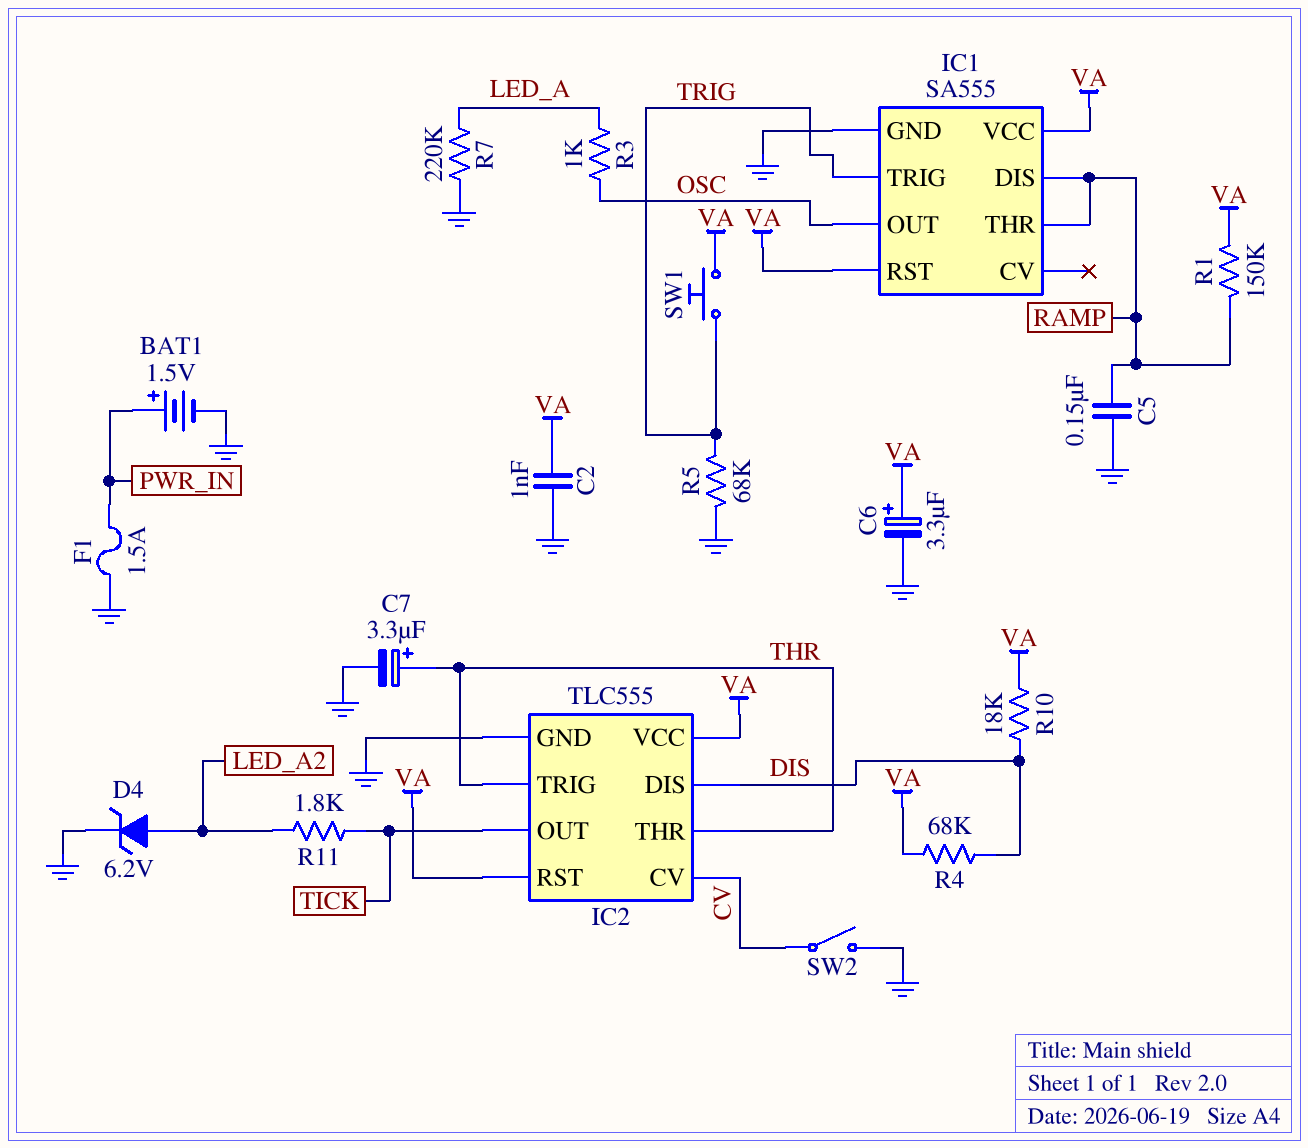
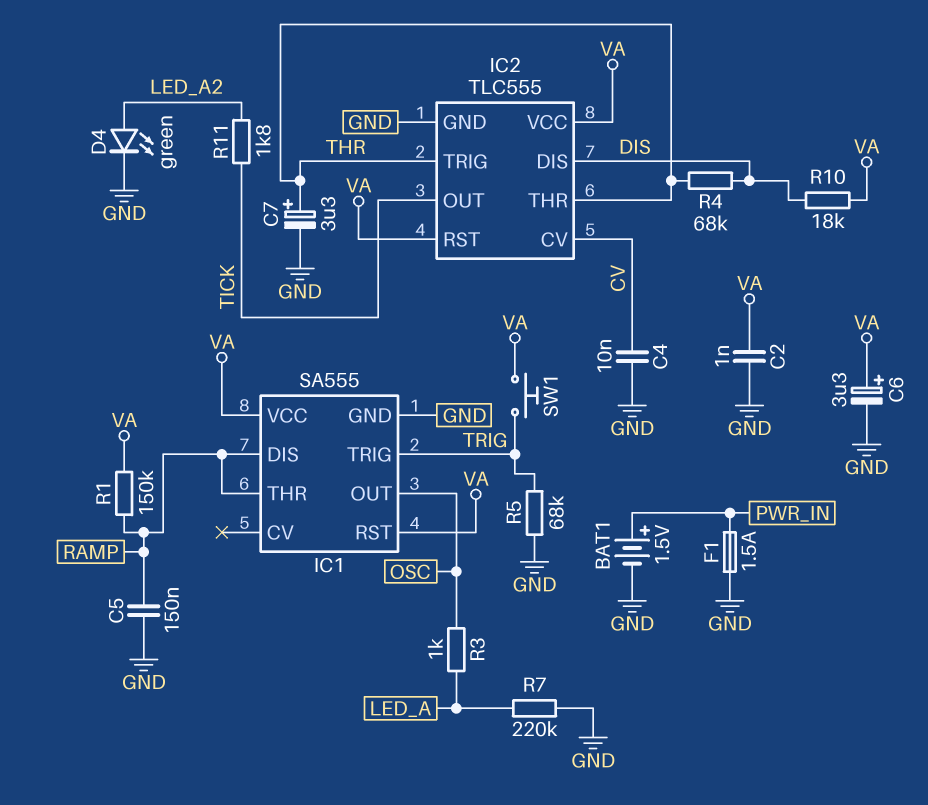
C4: none -> 10nF (CV, GND)
D4: zener 6.2V (A LED_A2, K GND) -> LED green (A LED_A2, K GND)
R4: 68k (DIS, VA) -> 68k (DIS, THR)
SW2: switch (CV, GND) -> none

